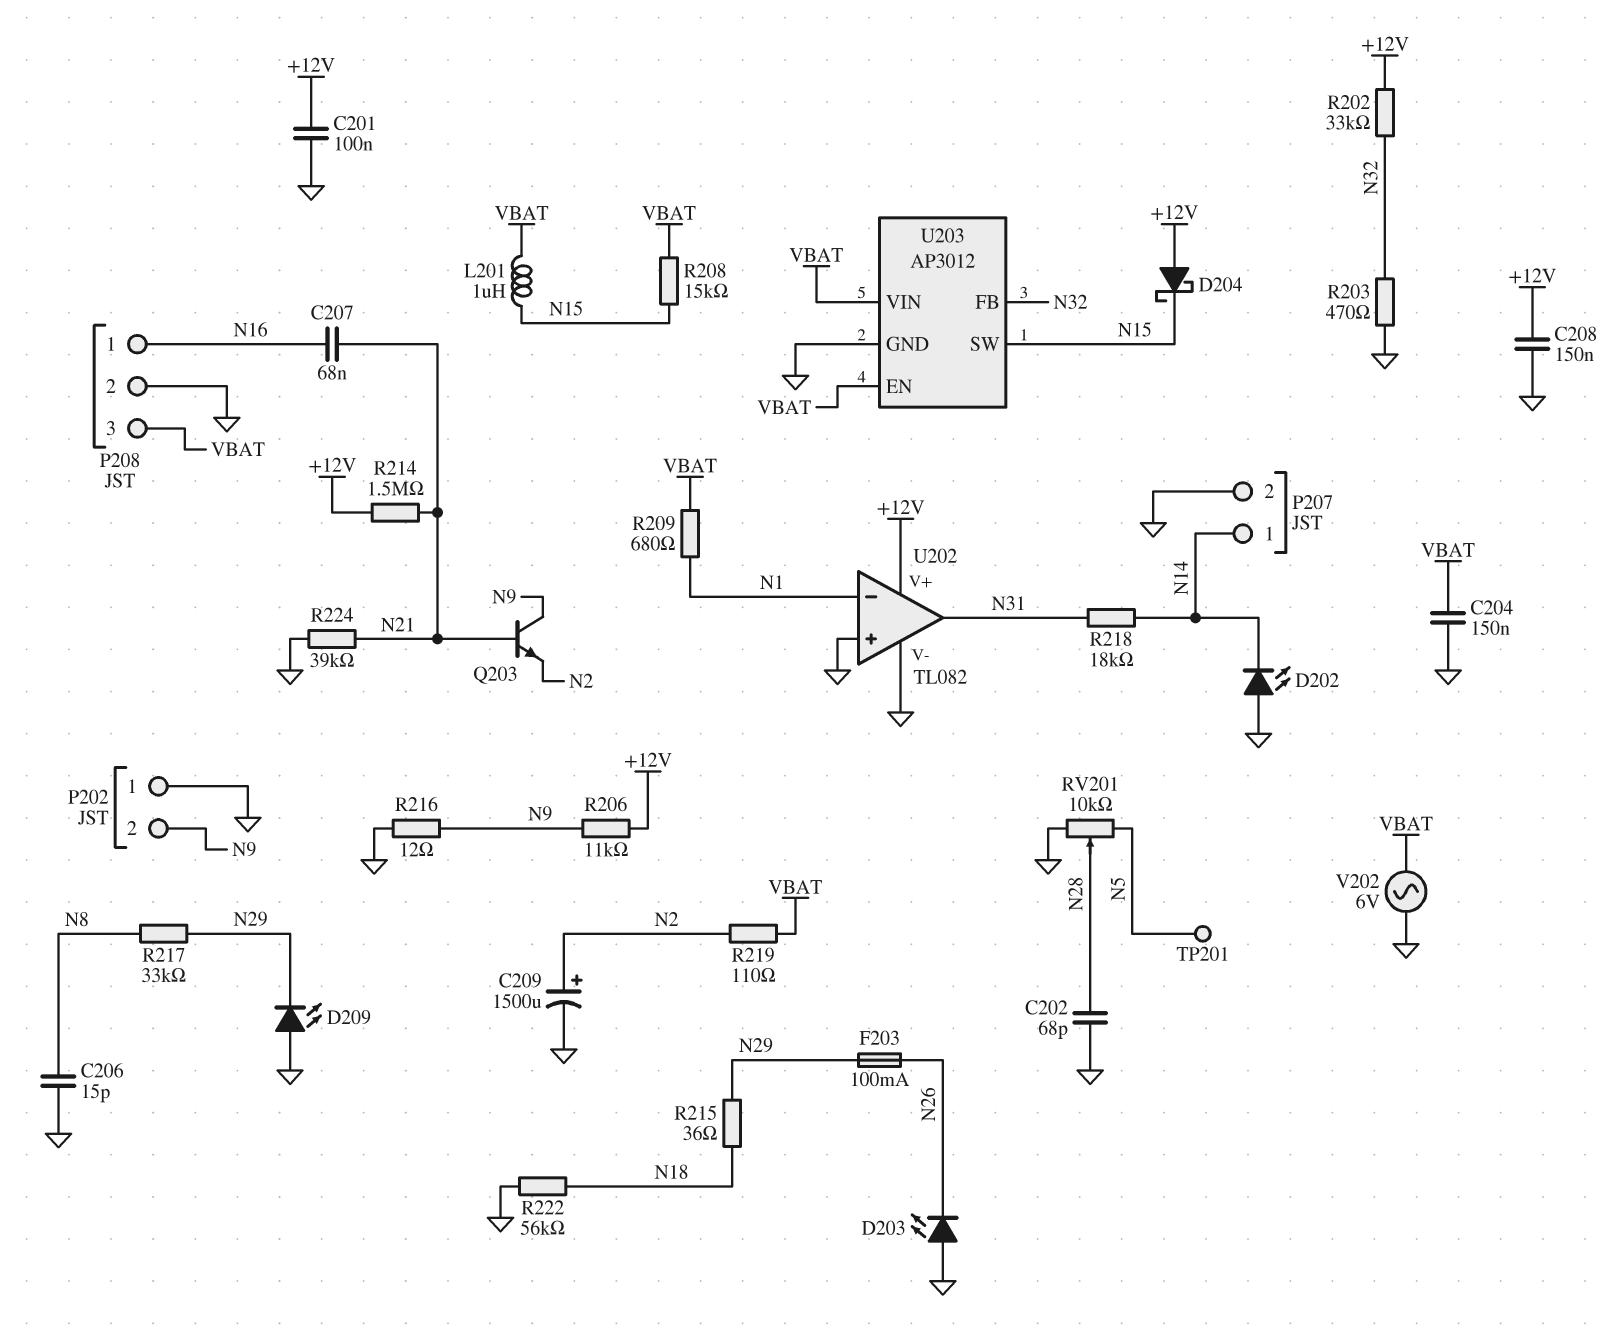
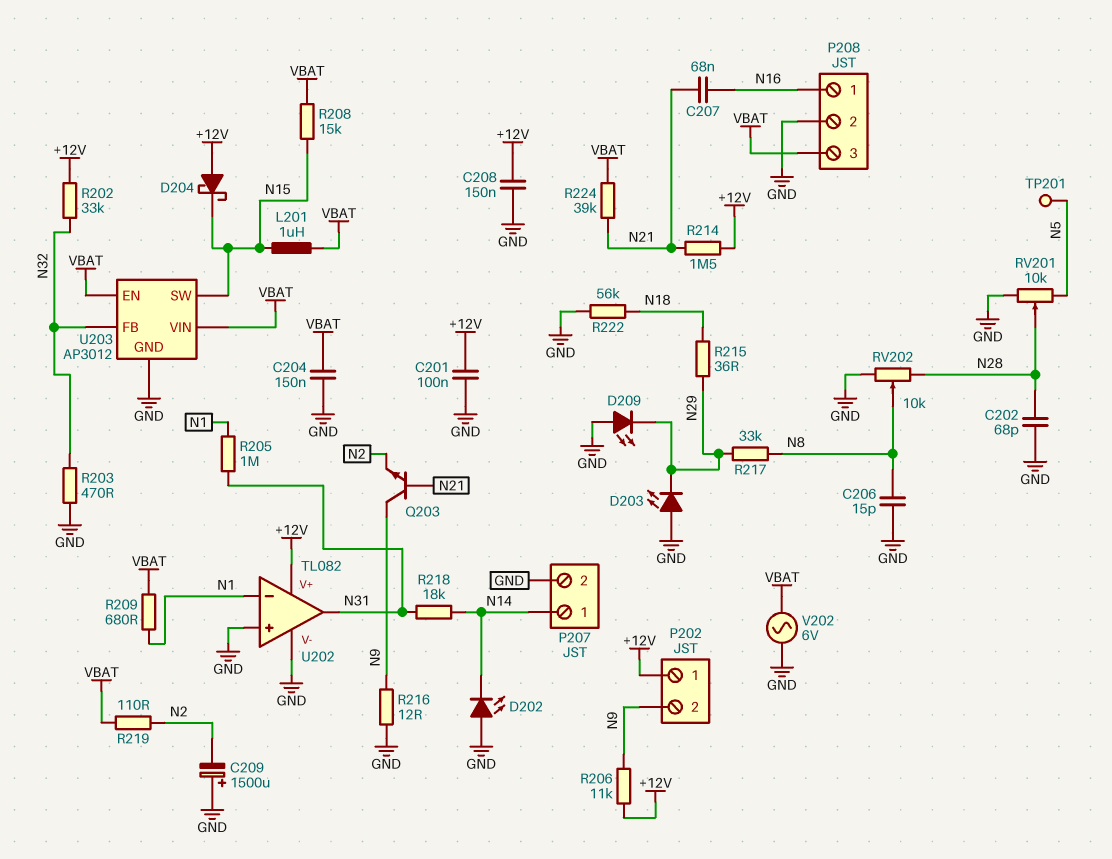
C209: 1500uF (plus N2, minus GND) -> 1500uF (plus GND, minus N2)
D203: LED (A GND, K N26) -> LED (A GND, K N29)
F203: 100mA (N26, N29) -> none
P202 pin 1: GND -> +12V
R205: none -> 1M (N1, N31)
R224: 39k (GND, N21) -> 39k (N21, VBAT)
RV202: none -> 10k (GND, N28, wiper N8)

